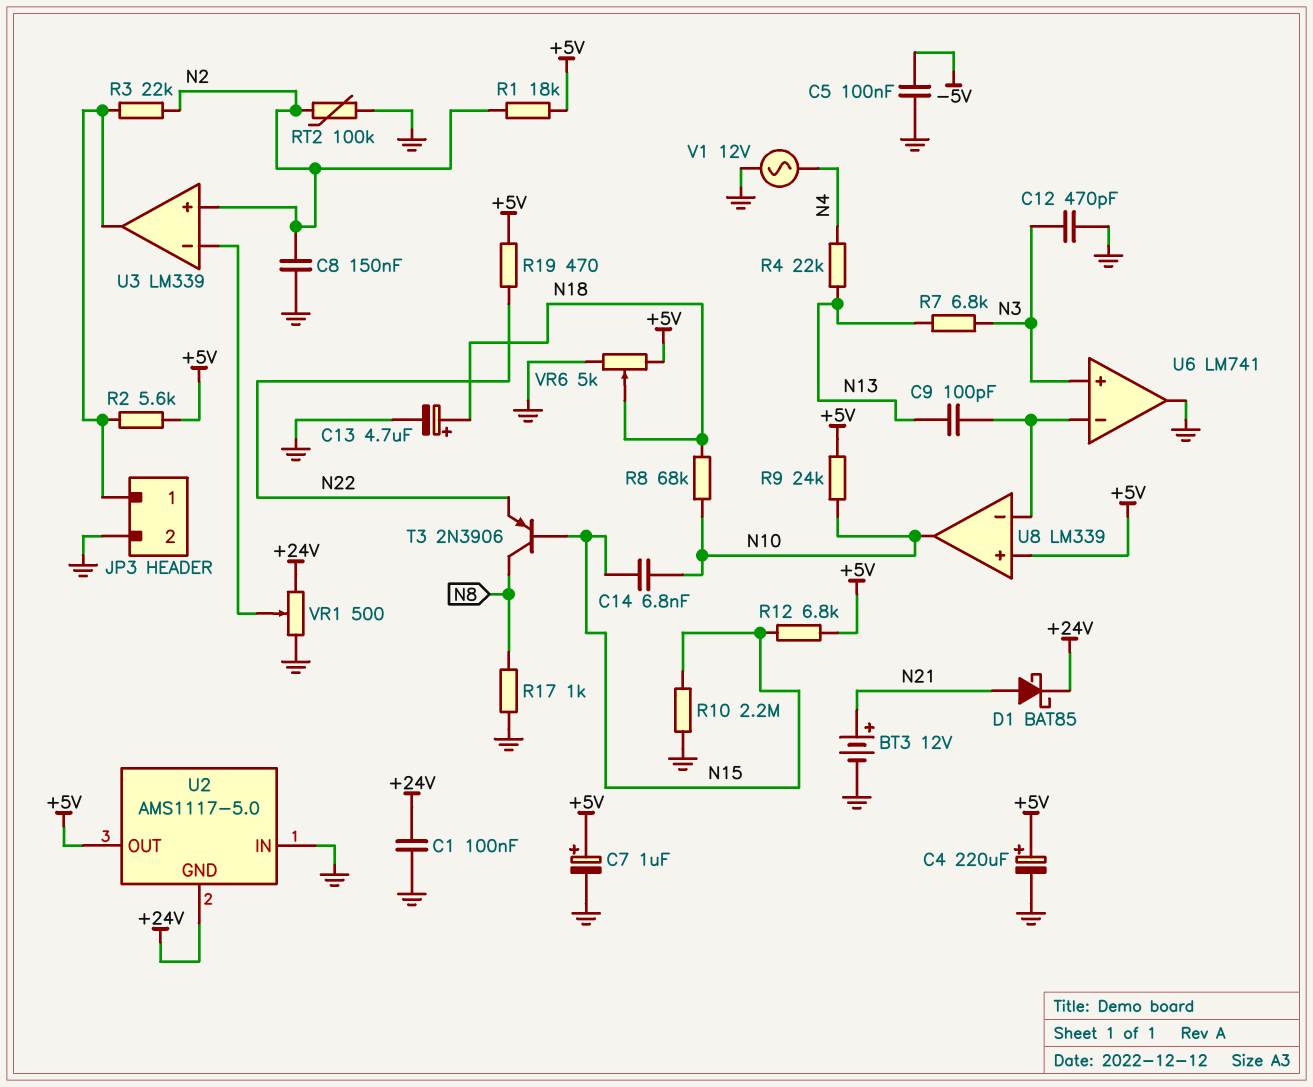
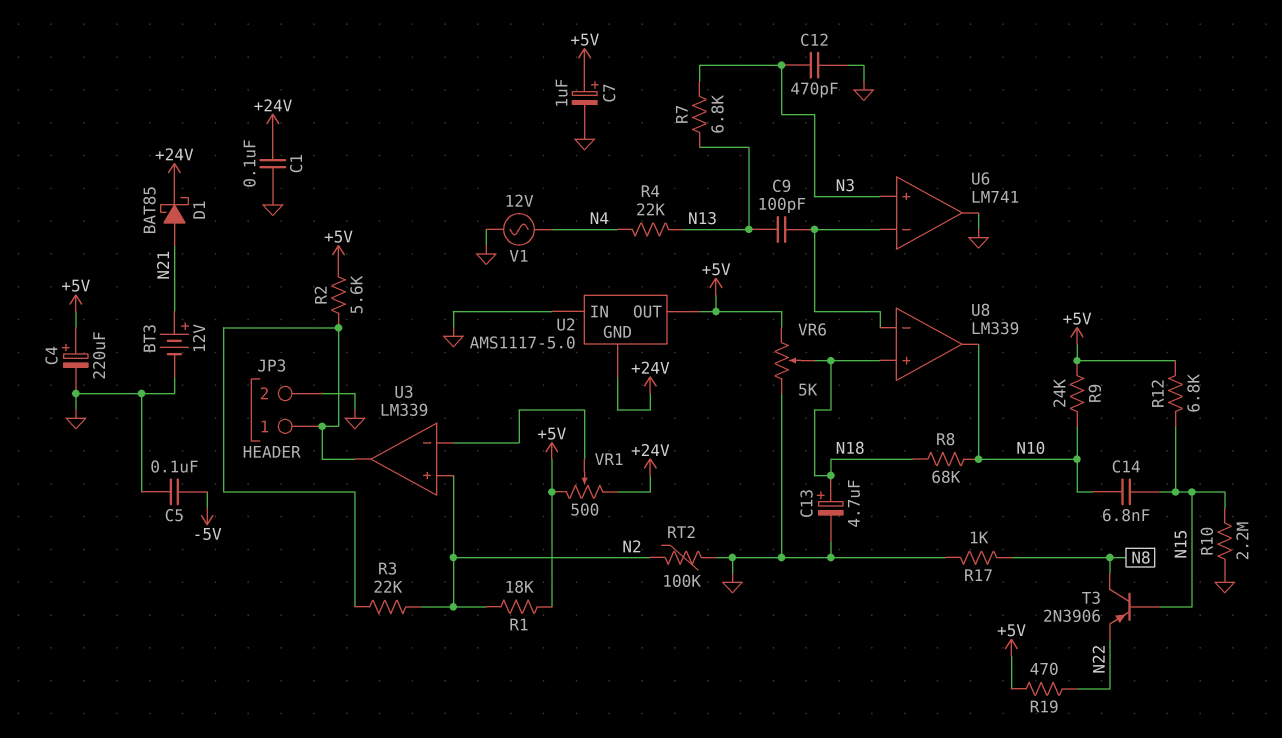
C8: 150nF (GND, N2) -> none
U8 pin in+: +5V -> N18
VR1: 500 (+24V, GND, wiper U3/in-) -> 500 (+5V, +24V, wiper U3/in-)

